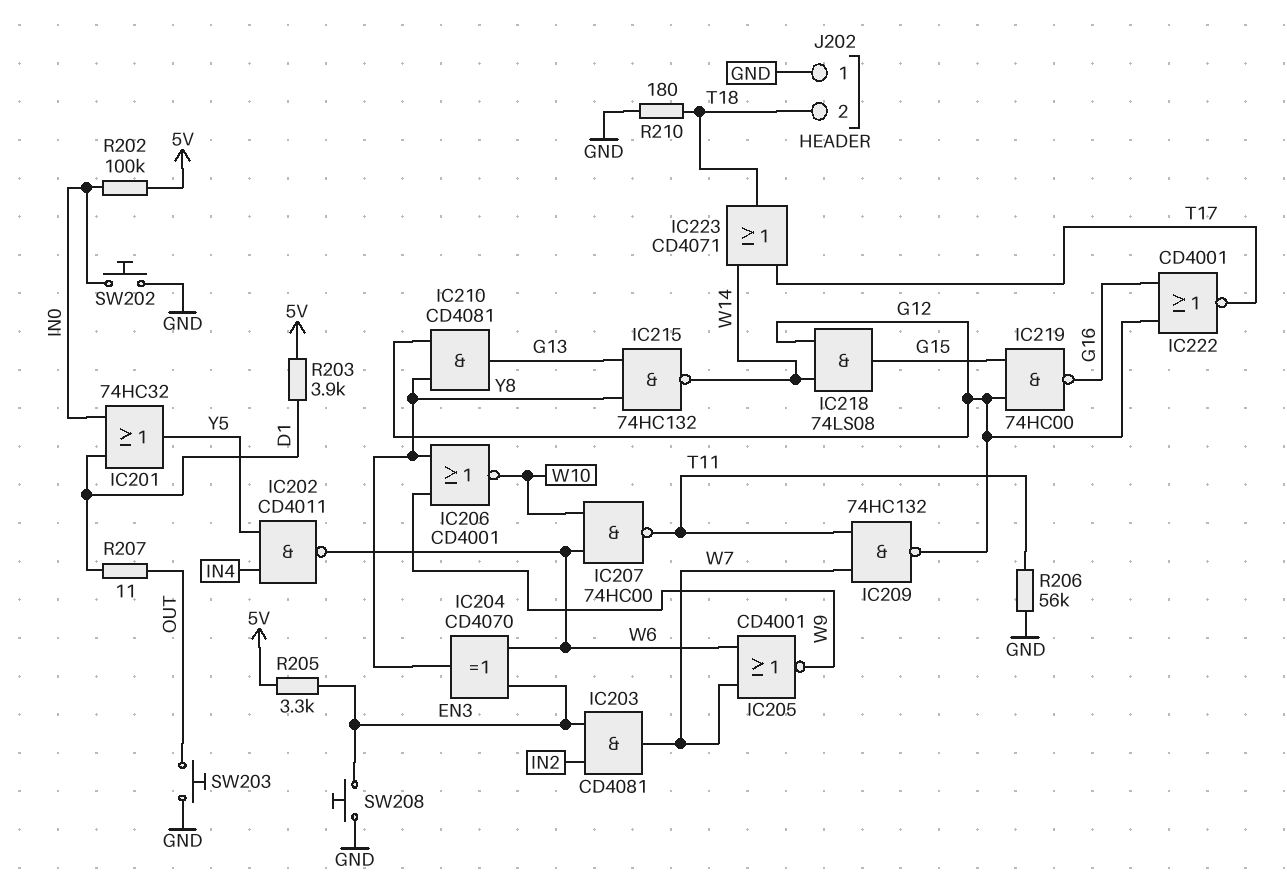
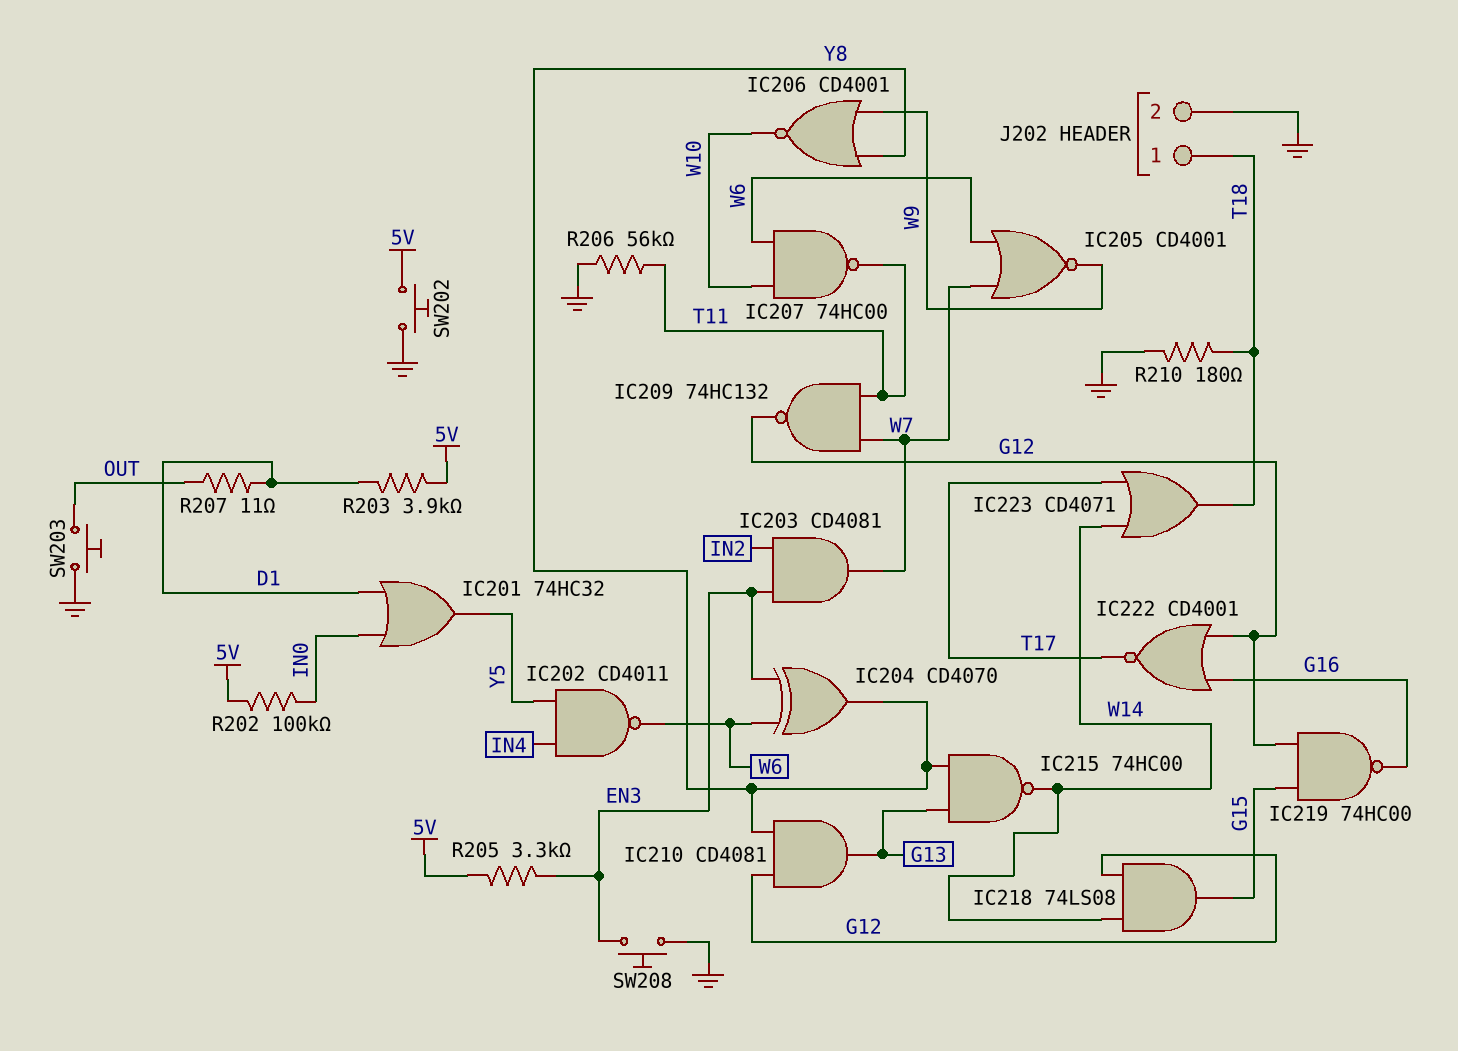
IC215: NAND 74HC132 (in G13, in Y8, out W14) -> NAND 74HC00 (in G13, in Y8, out W14)
J202 pin 1: GND -> T18
J202 pin 2: T18 -> GND
SW202: button (GND, IN0) -> button (5V, GND)

